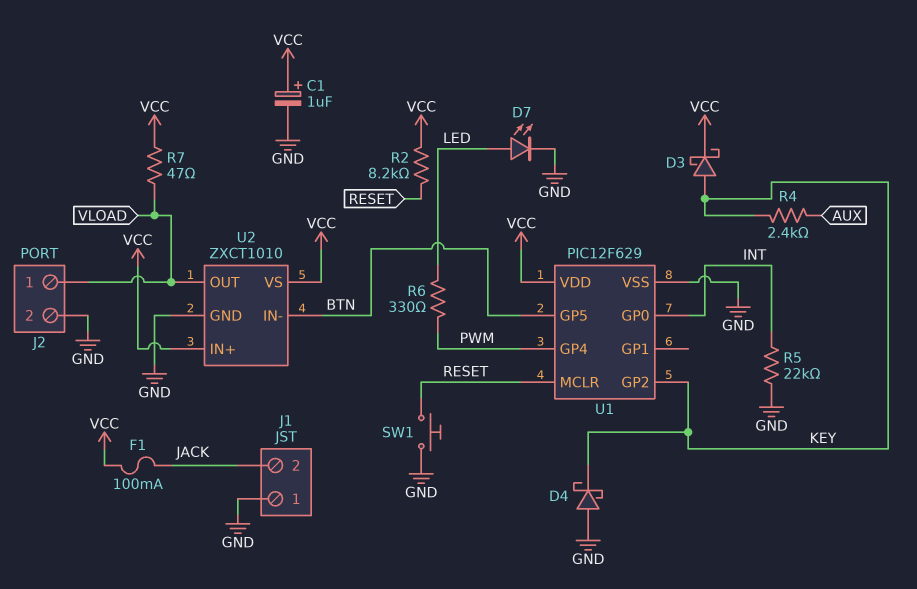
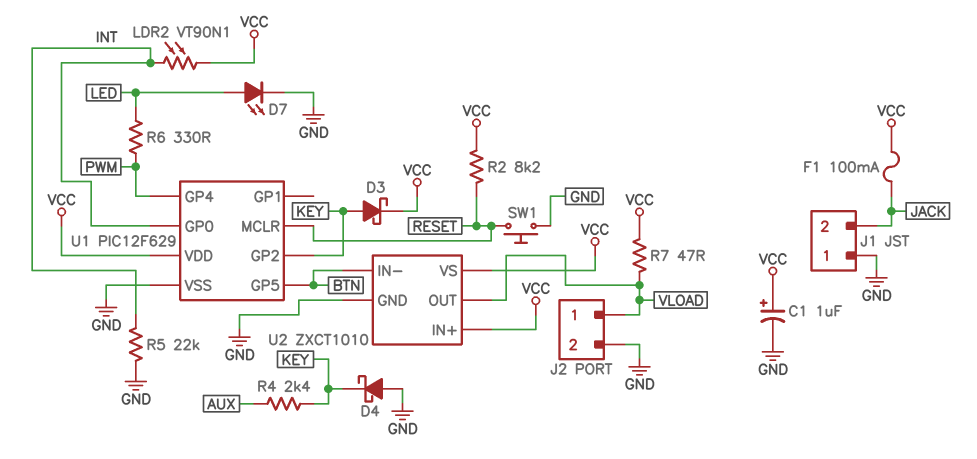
LDR2: none -> VT90N1 (INT, VCC)

